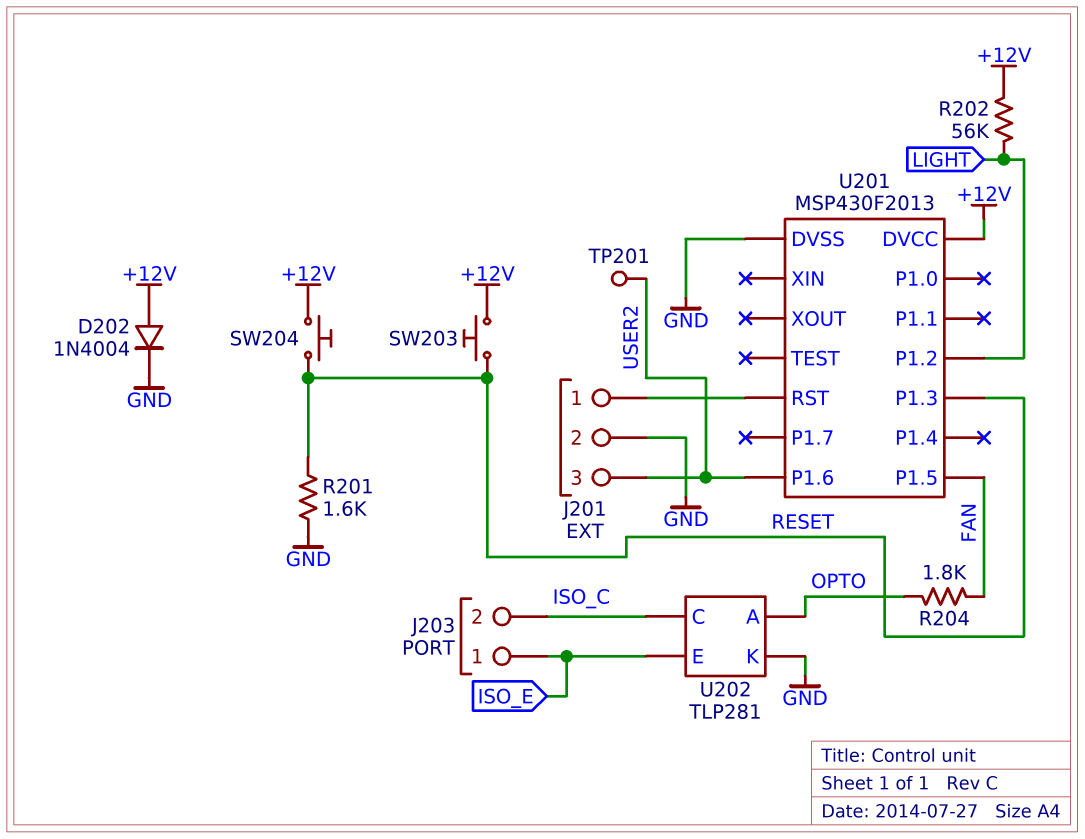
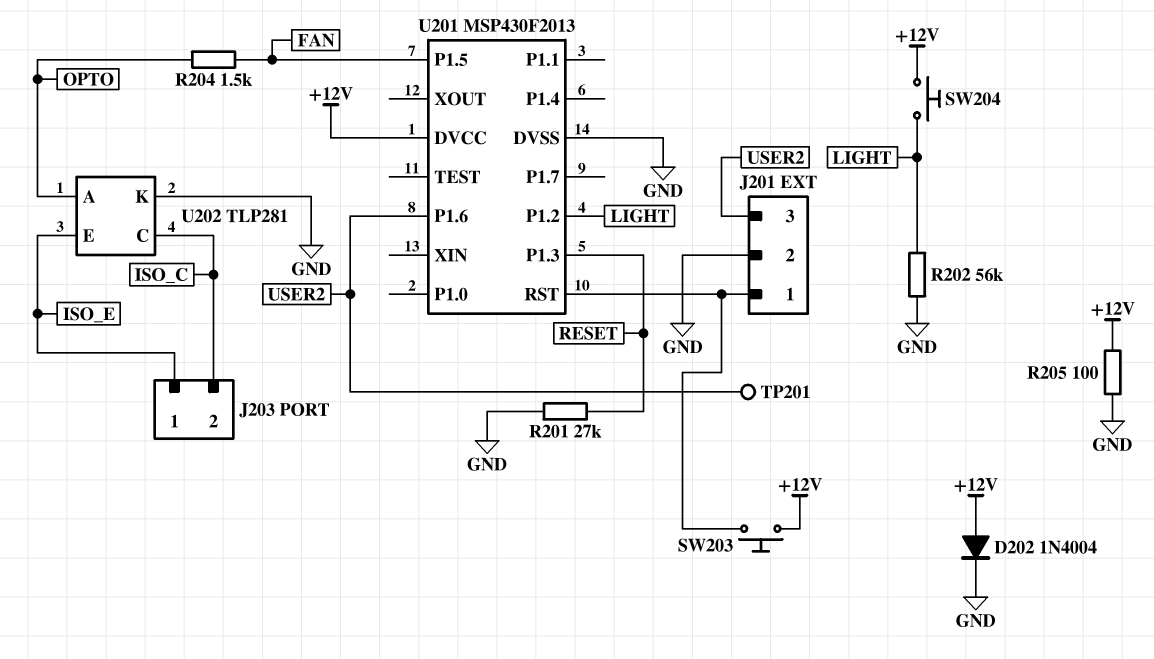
R201: 1.6k (GND, RESET) -> 27k (GND, RESET)
R202: 56k (+12V, LIGHT) -> 56k (GND, LIGHT)
R204: 1.8k (FAN, OPTO) -> 1.5k (FAN, OPTO)
R205: none -> 100 (+12V, GND)
SW203: button (+12V, RESET) -> button (+12V, J201/1)
SW204: button (+12V, RESET) -> button (+12V, LIGHT)

